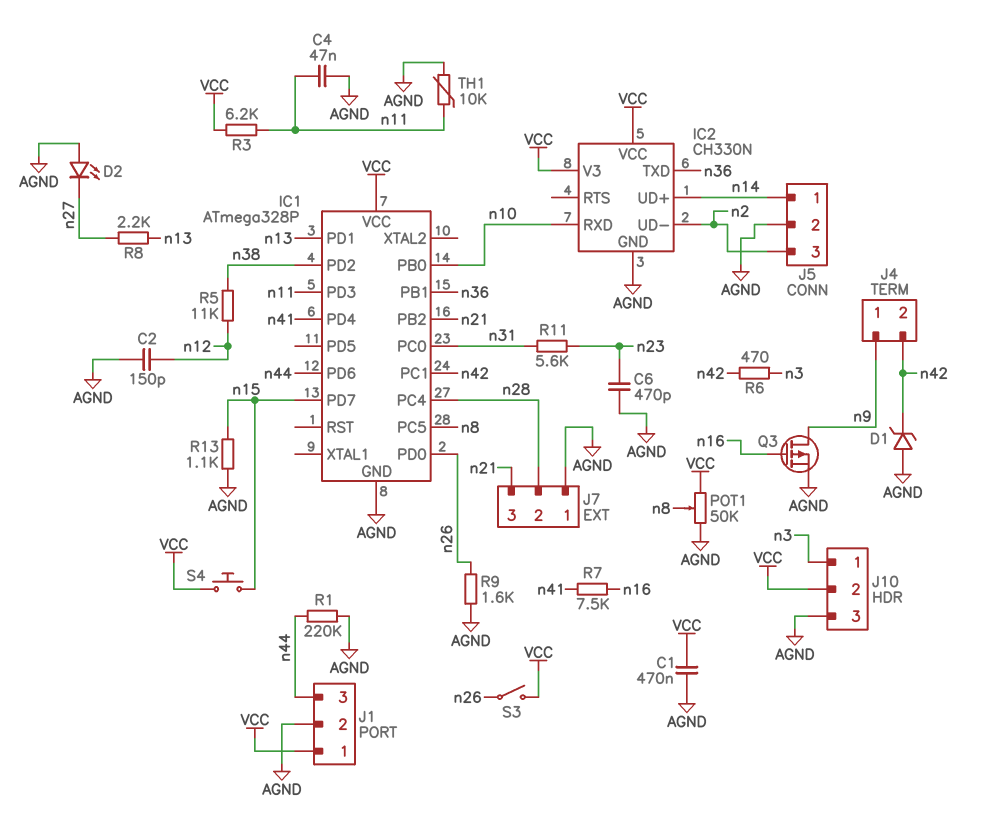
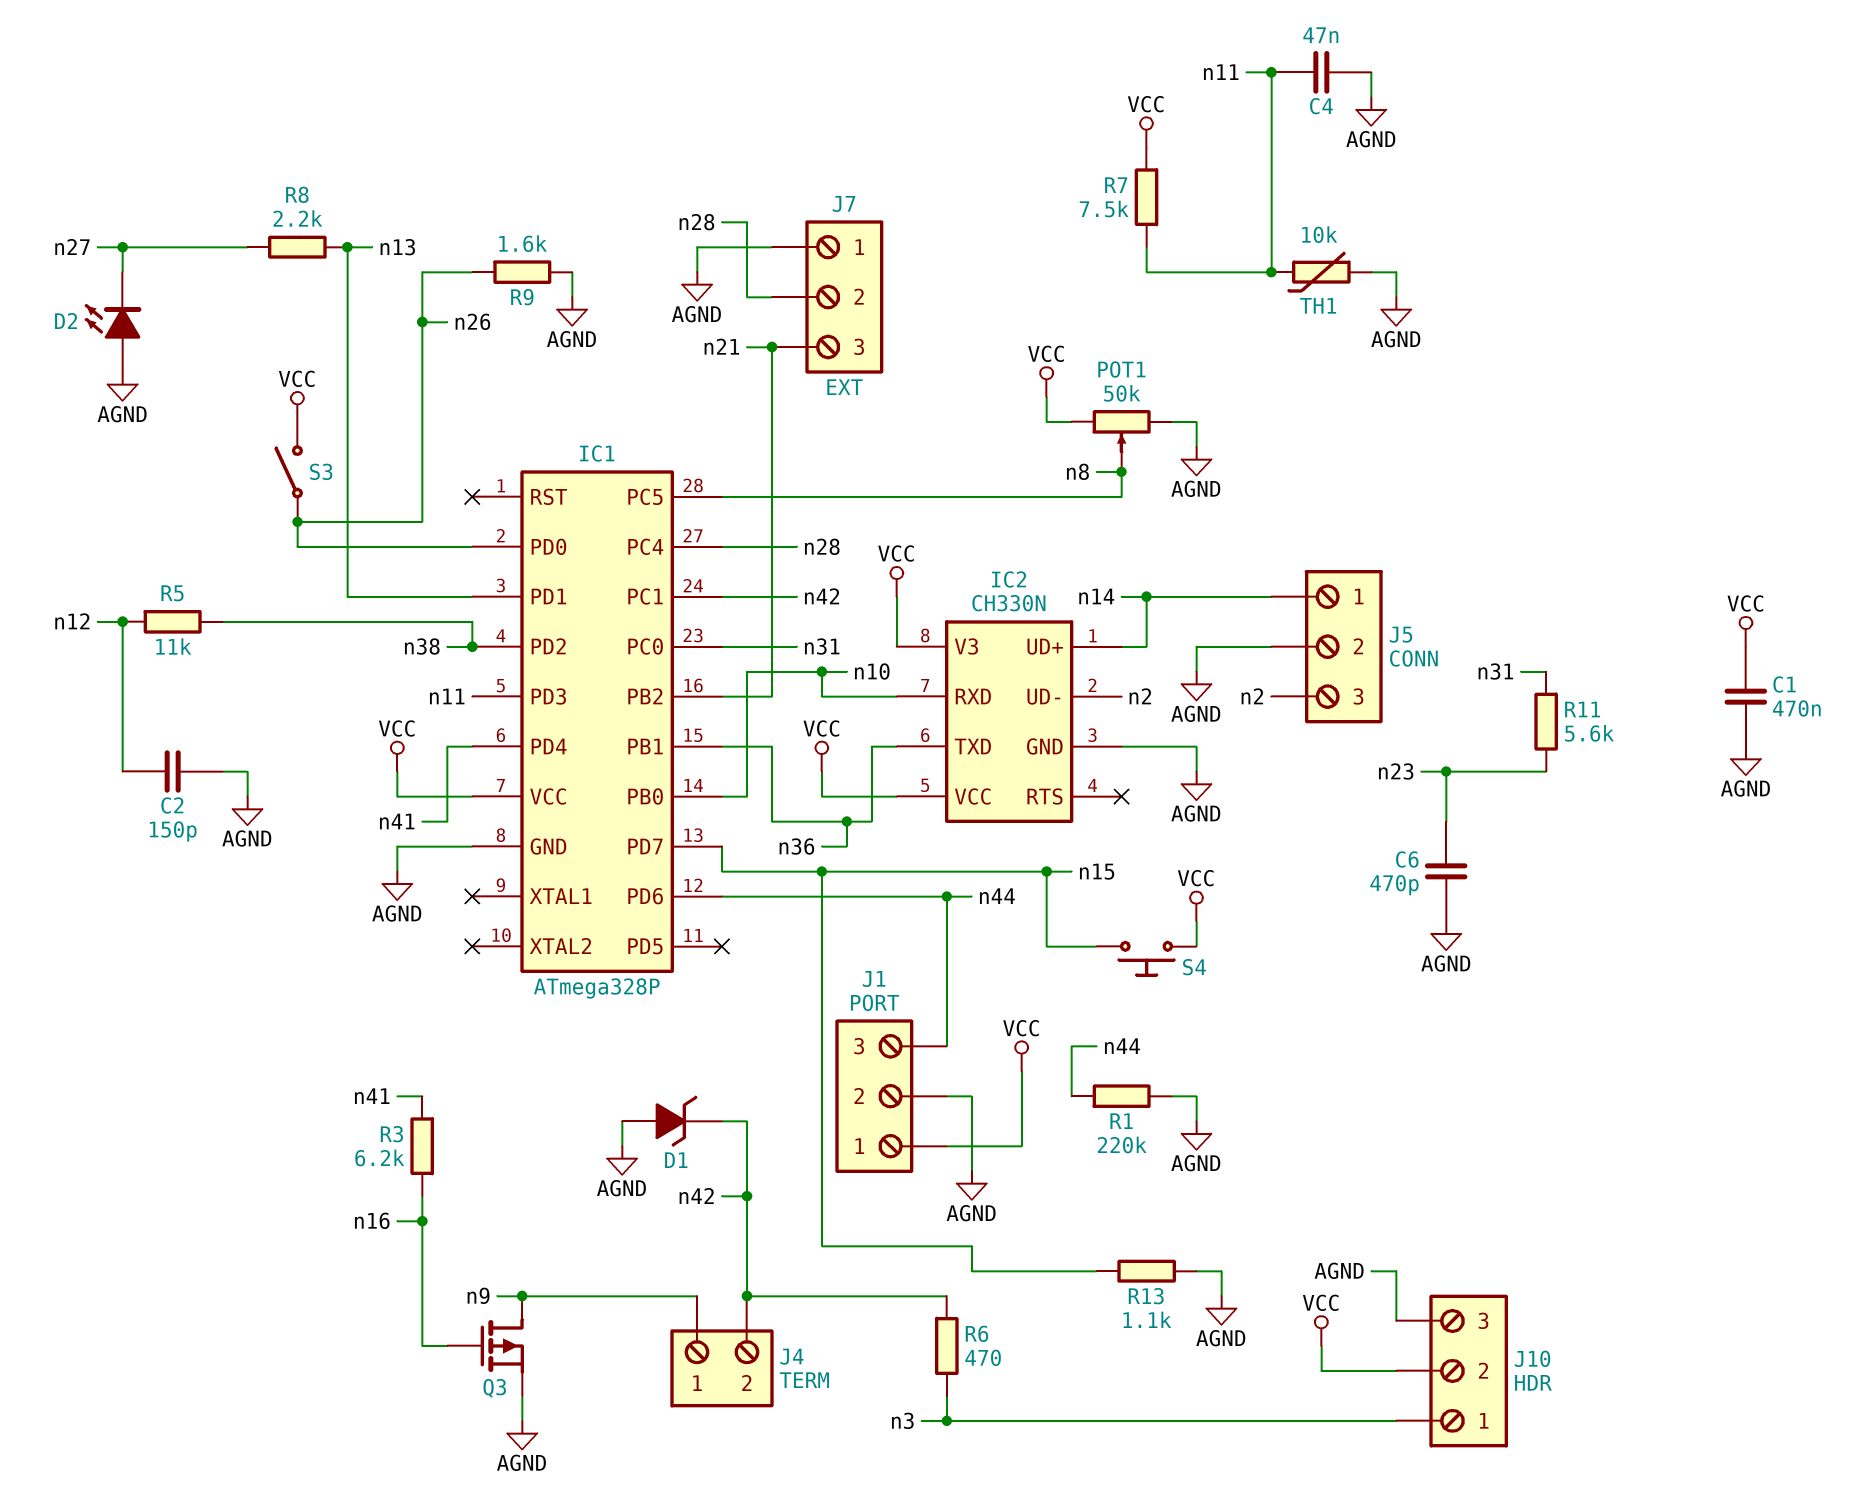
R3: 6.2k (VCC, n11) -> 6.2k (n16, n41)
R7: 7.5k (n16, n41) -> 7.5k (VCC, n11)

